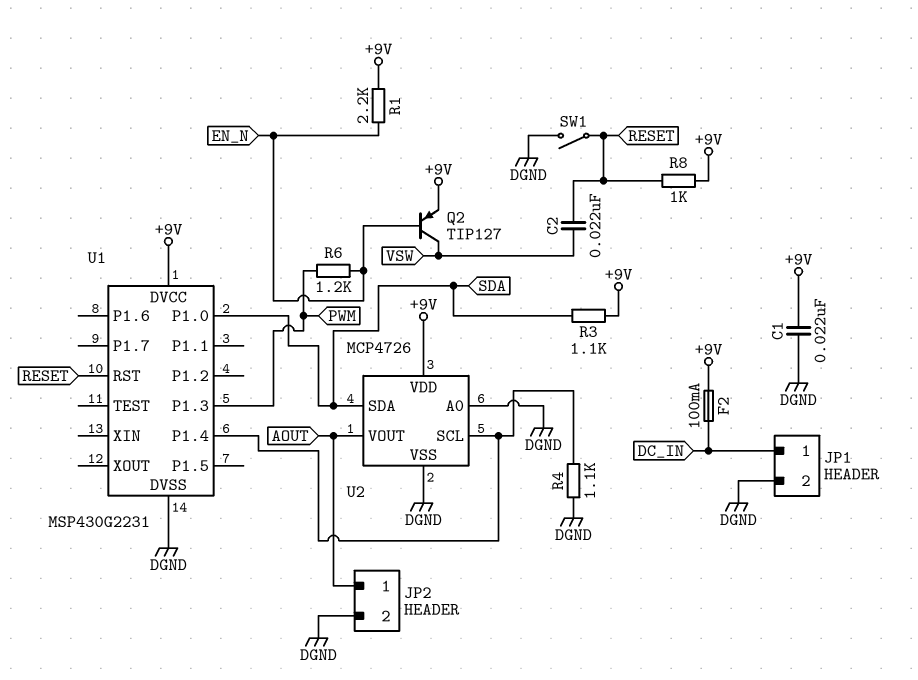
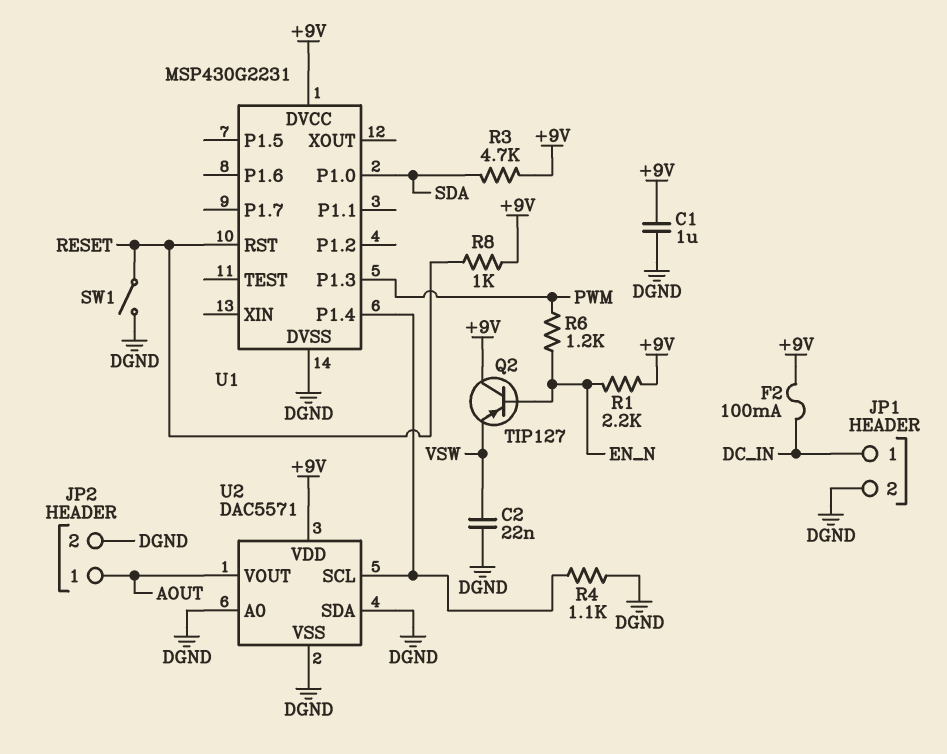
C1: 22nF (+9V, DGND) -> 1uF (+9V, DGND)
C2: 22nF (RESET, VSW) -> 22nF (DGND, VSW)
Q2: PNP TIP127 (B EN_N, C VSW, E +9V) -> PNP TIP127 (B EN_N, C +9V, E VSW)
R3: 1.1k (+9V, SDA) -> 4.7k (+9V, SDA)
U2: MCP4726 -> DAC5571
U2 pin SDA: SDA -> DGND

